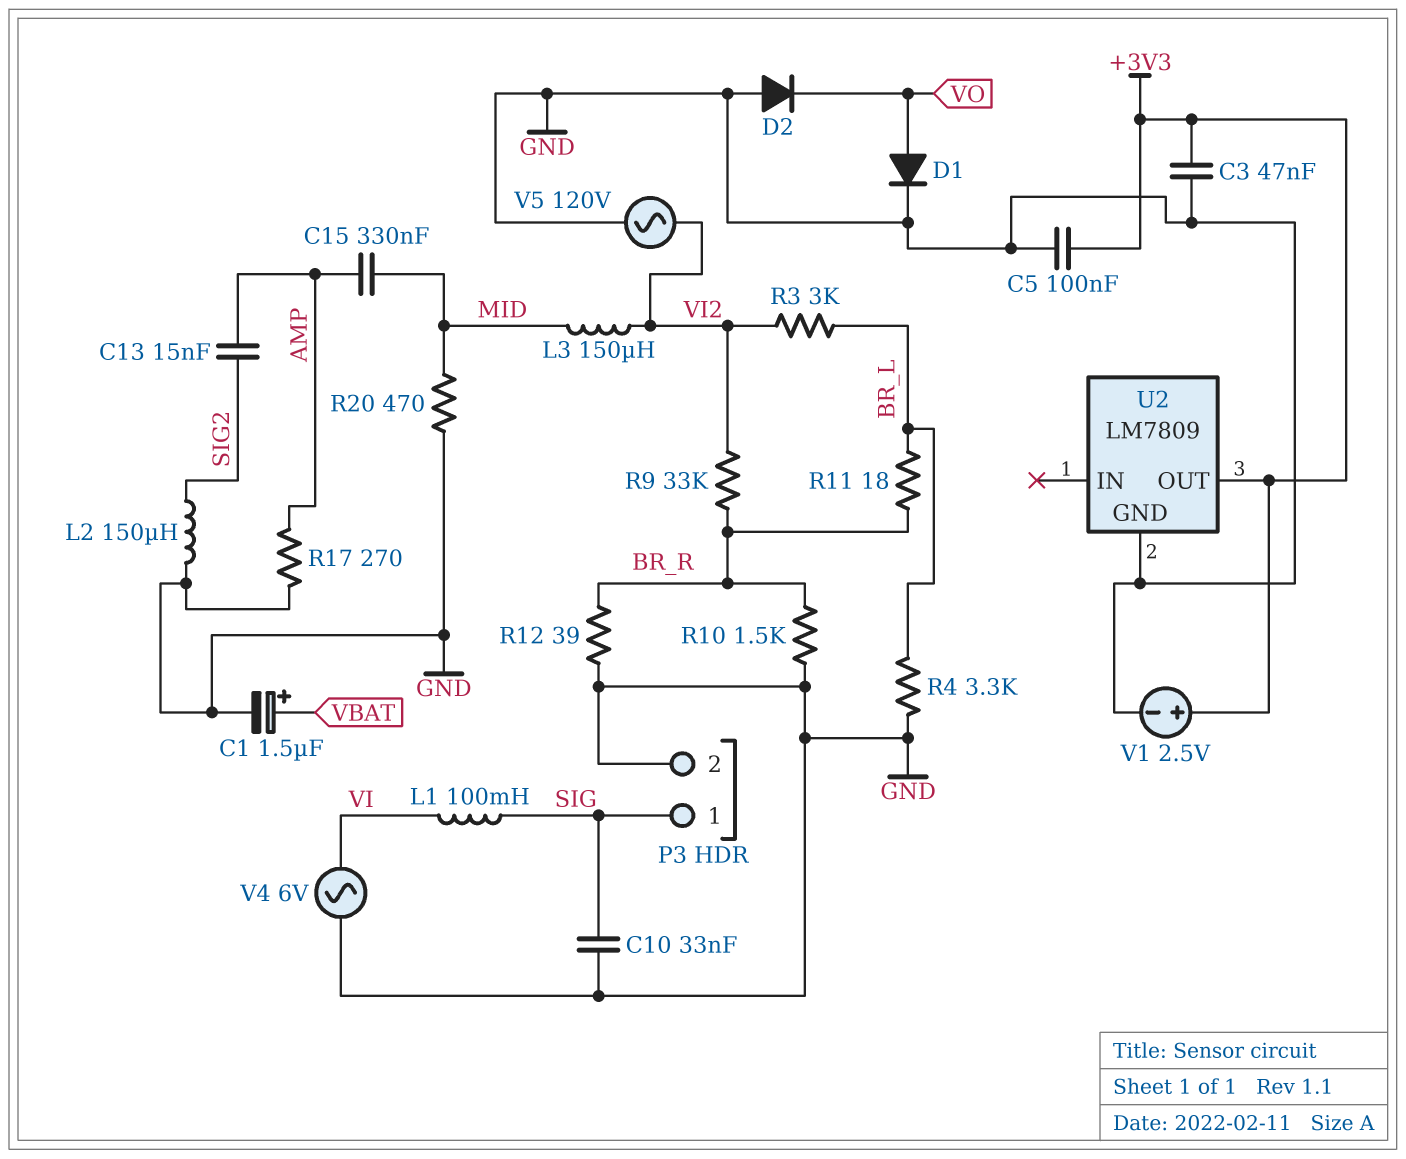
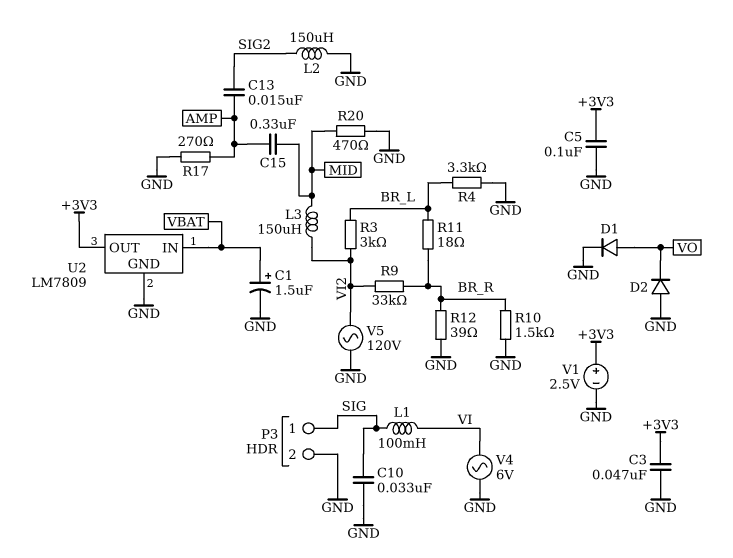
U2 pin IN: none -> VBAT

